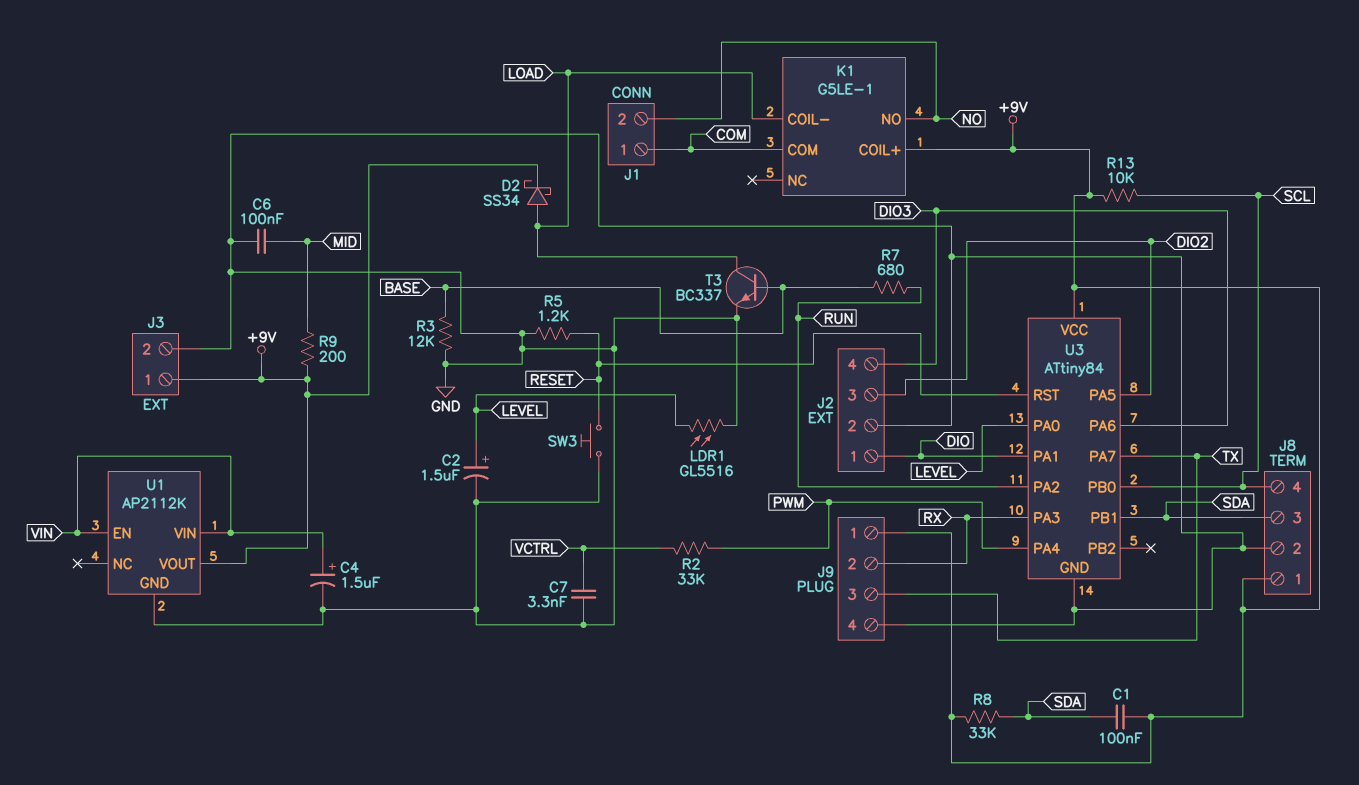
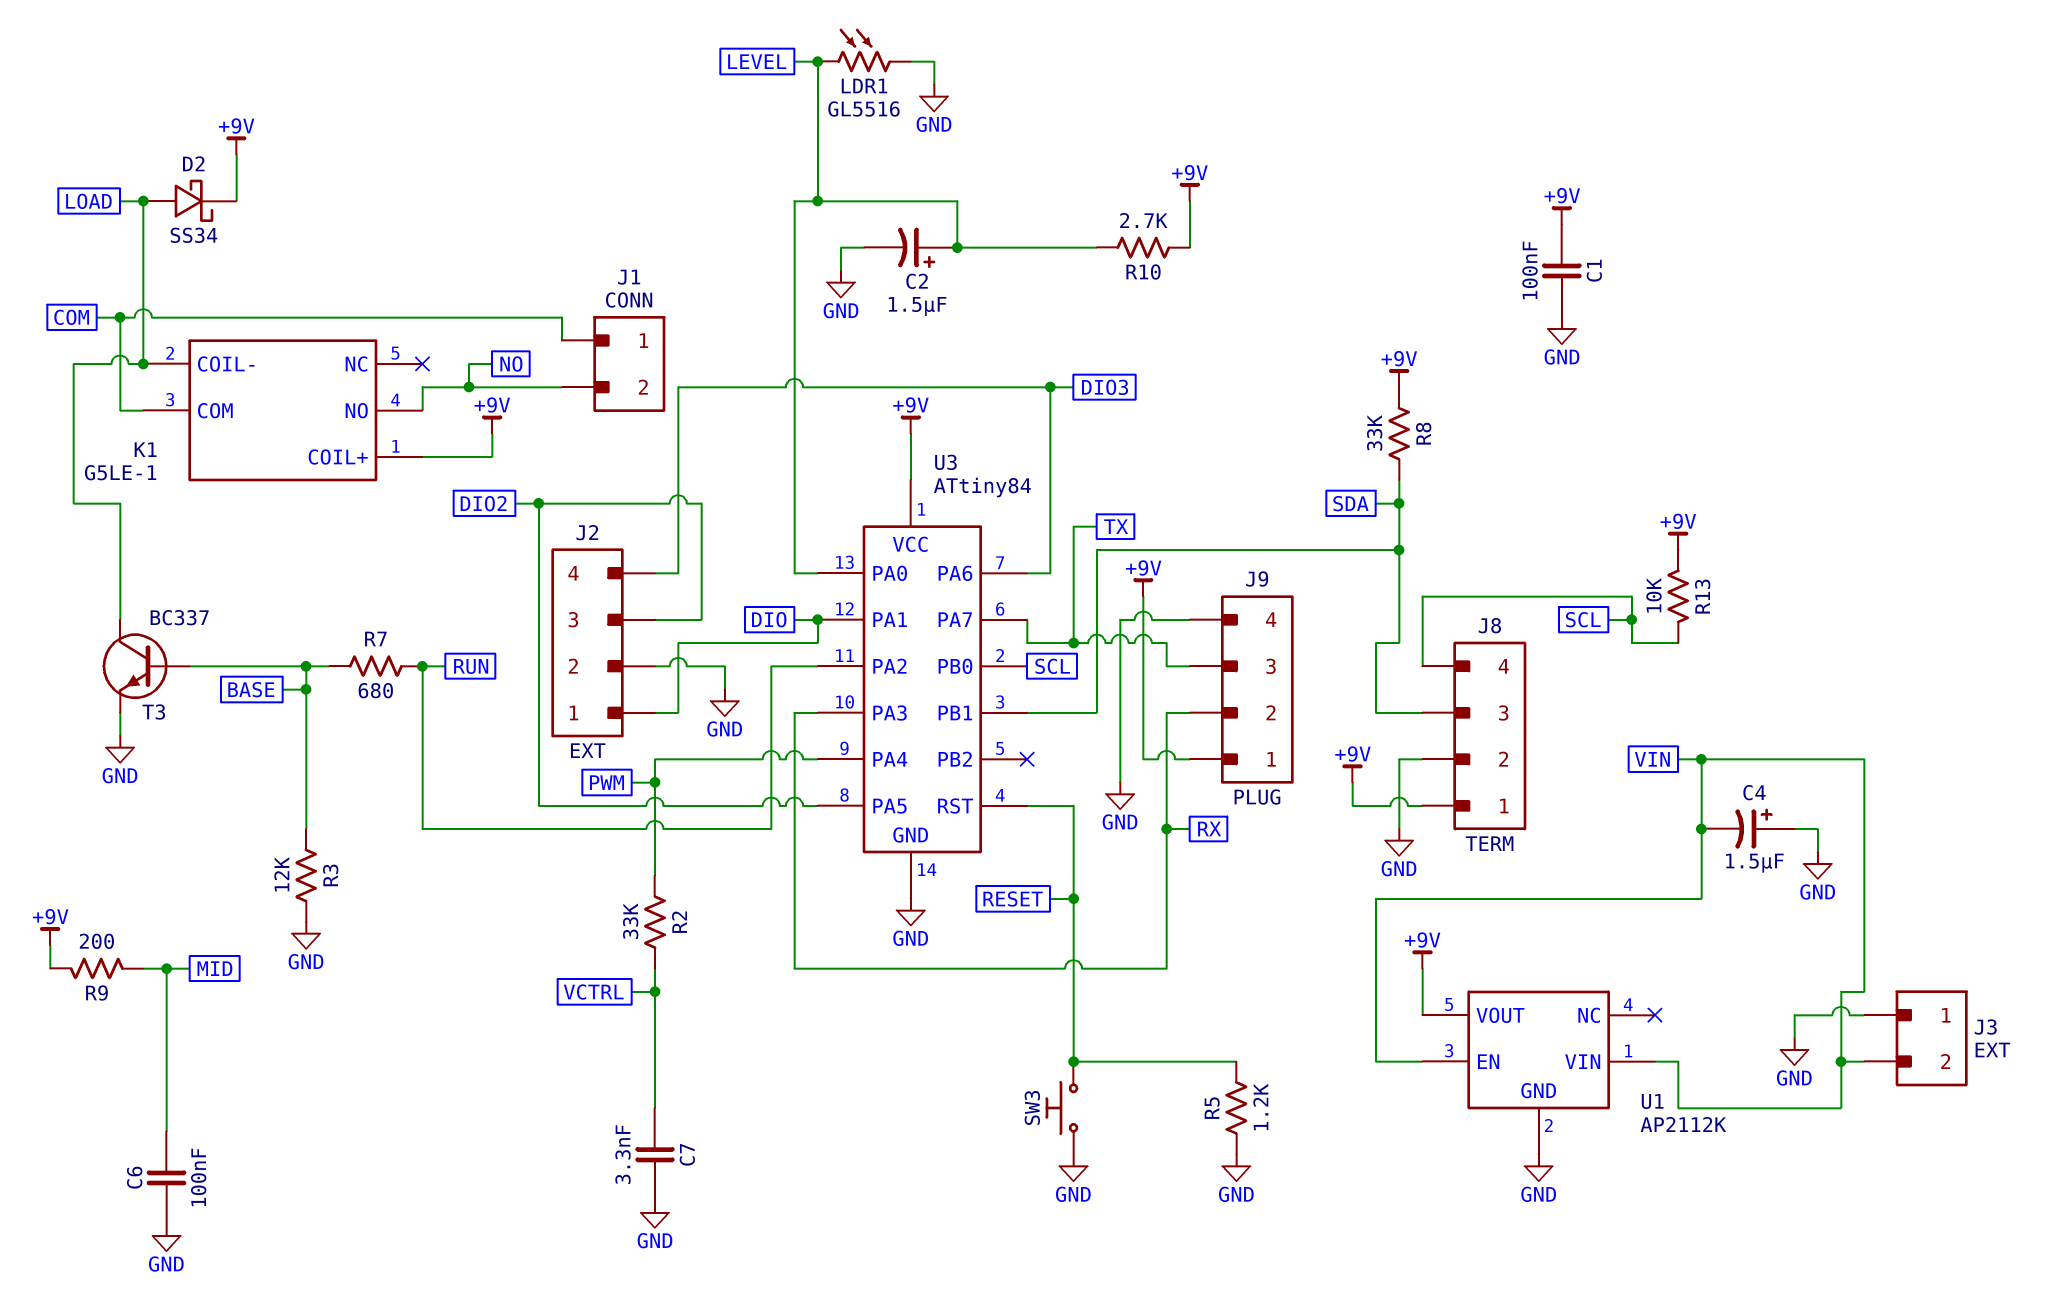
C1: 100nF (+9V, SDA) -> 100nF (+9V, GND)
C4: 1.5uF (plus VIN, minus GND) -> 1.5uF (plus GND, minus VIN)
J3 pin 1: +9V -> GND
J3 pin 2: GND -> VIN
R10: none -> 2.7k (+9V, LEVEL)

